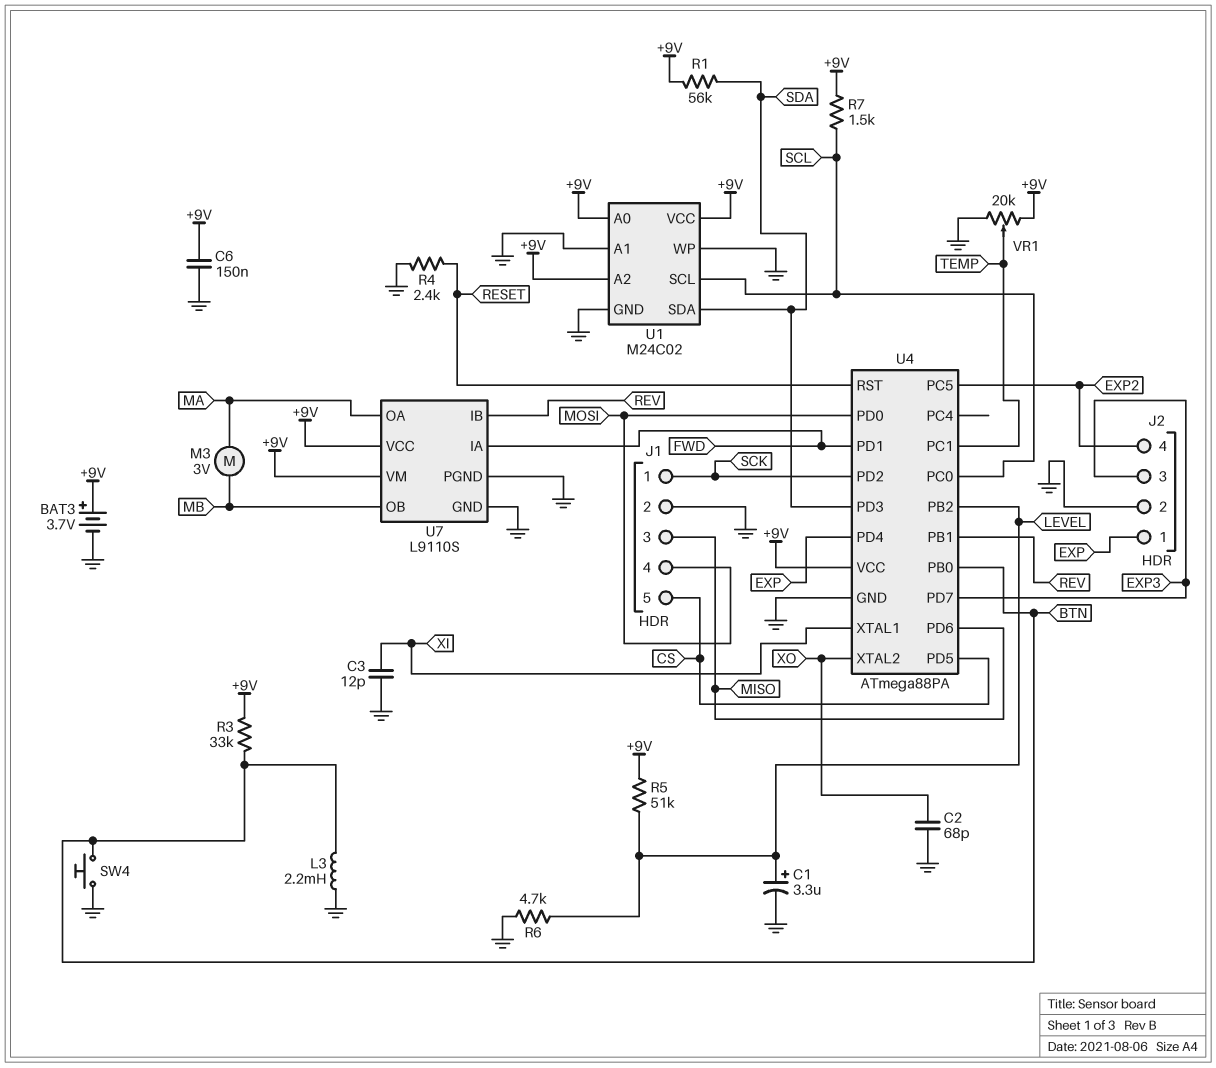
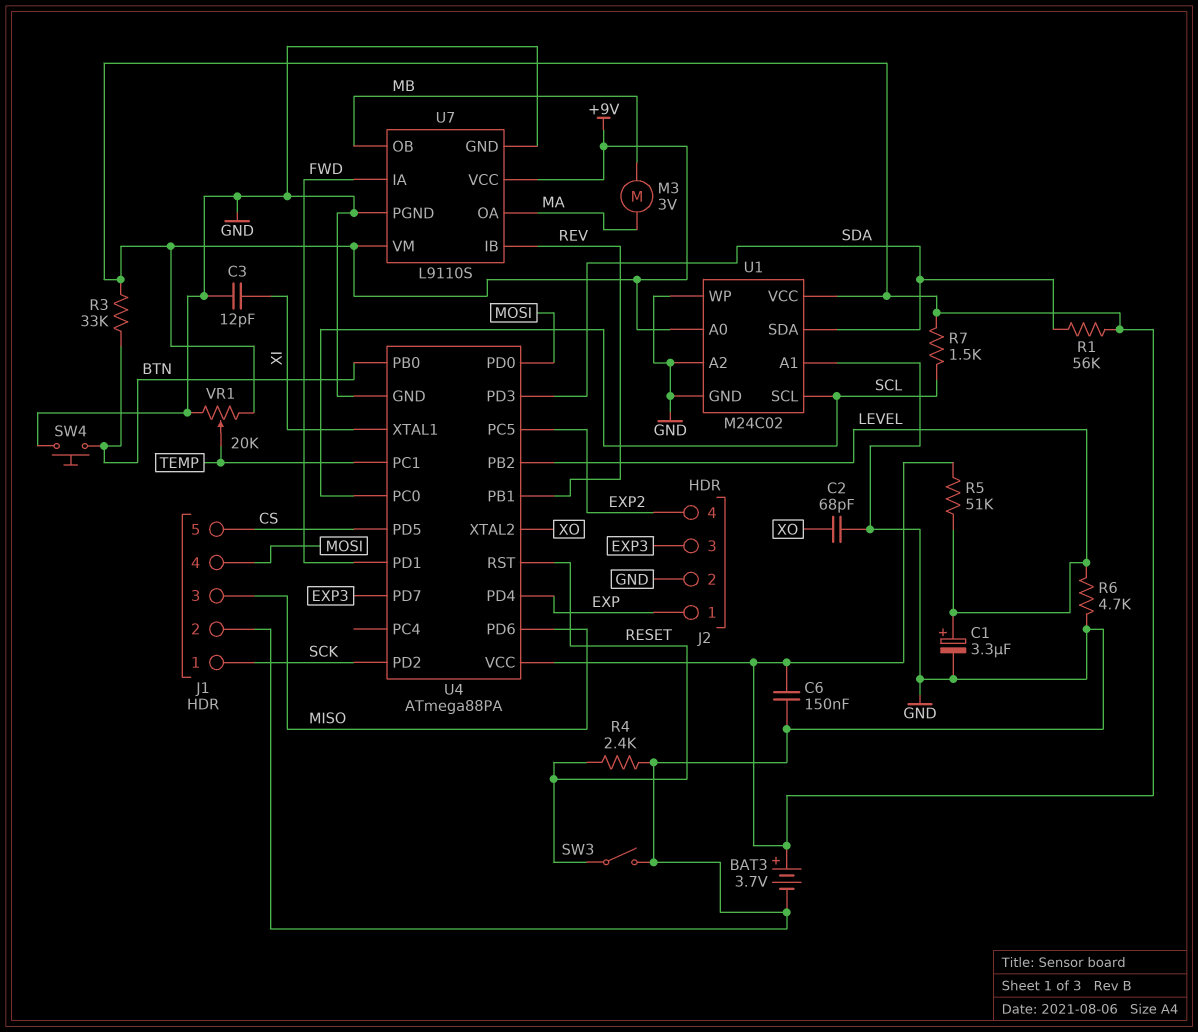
L3: 2.2mH (BTN, GND) -> none
SW3: none -> switch (GND, RESET)
U1 pin A2: +9V -> GND

